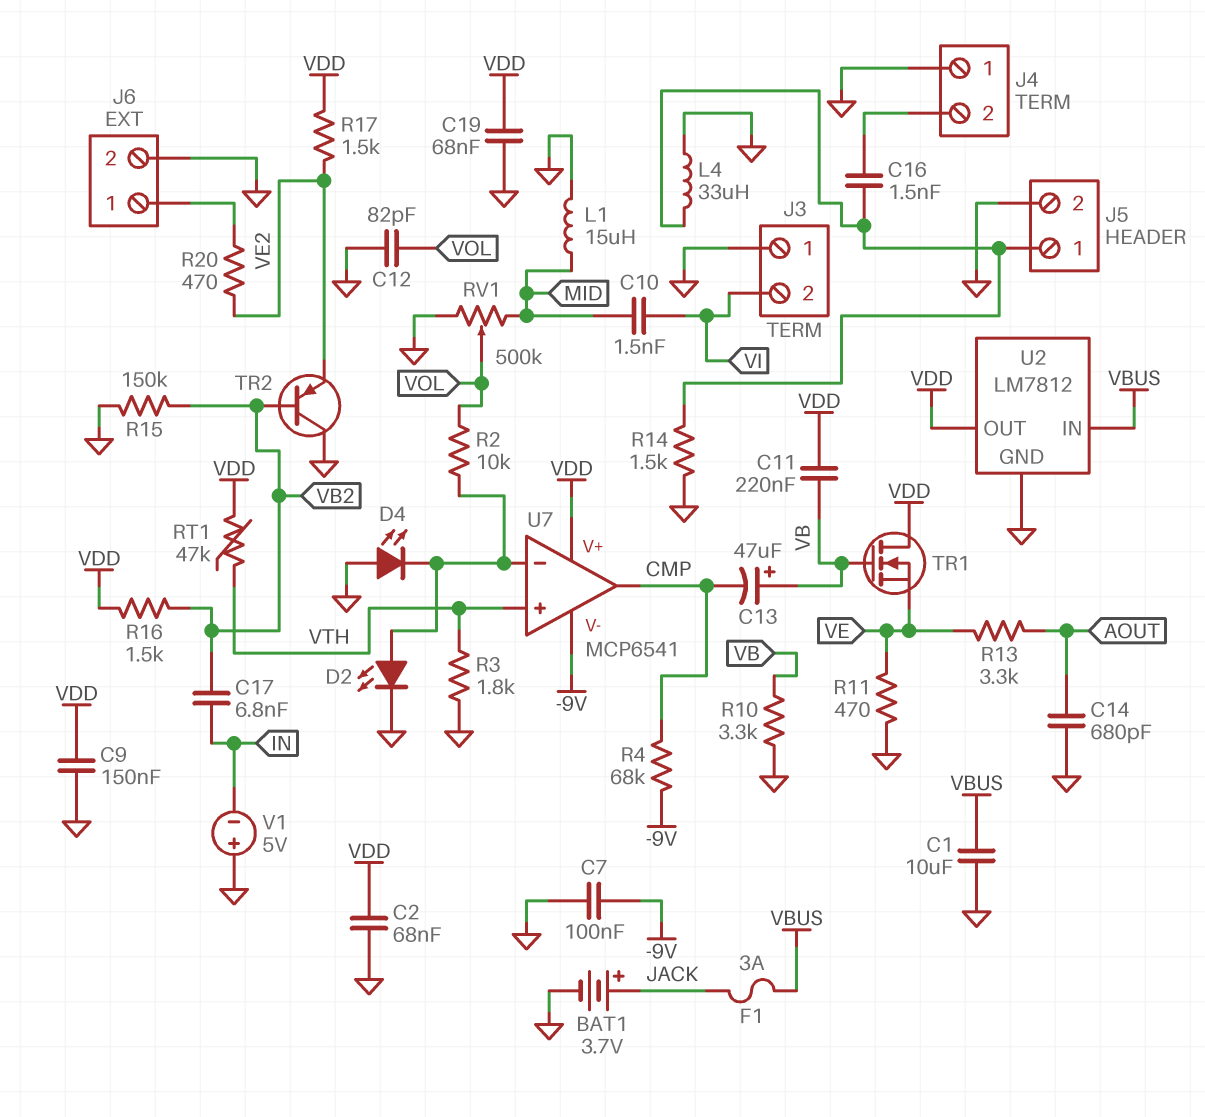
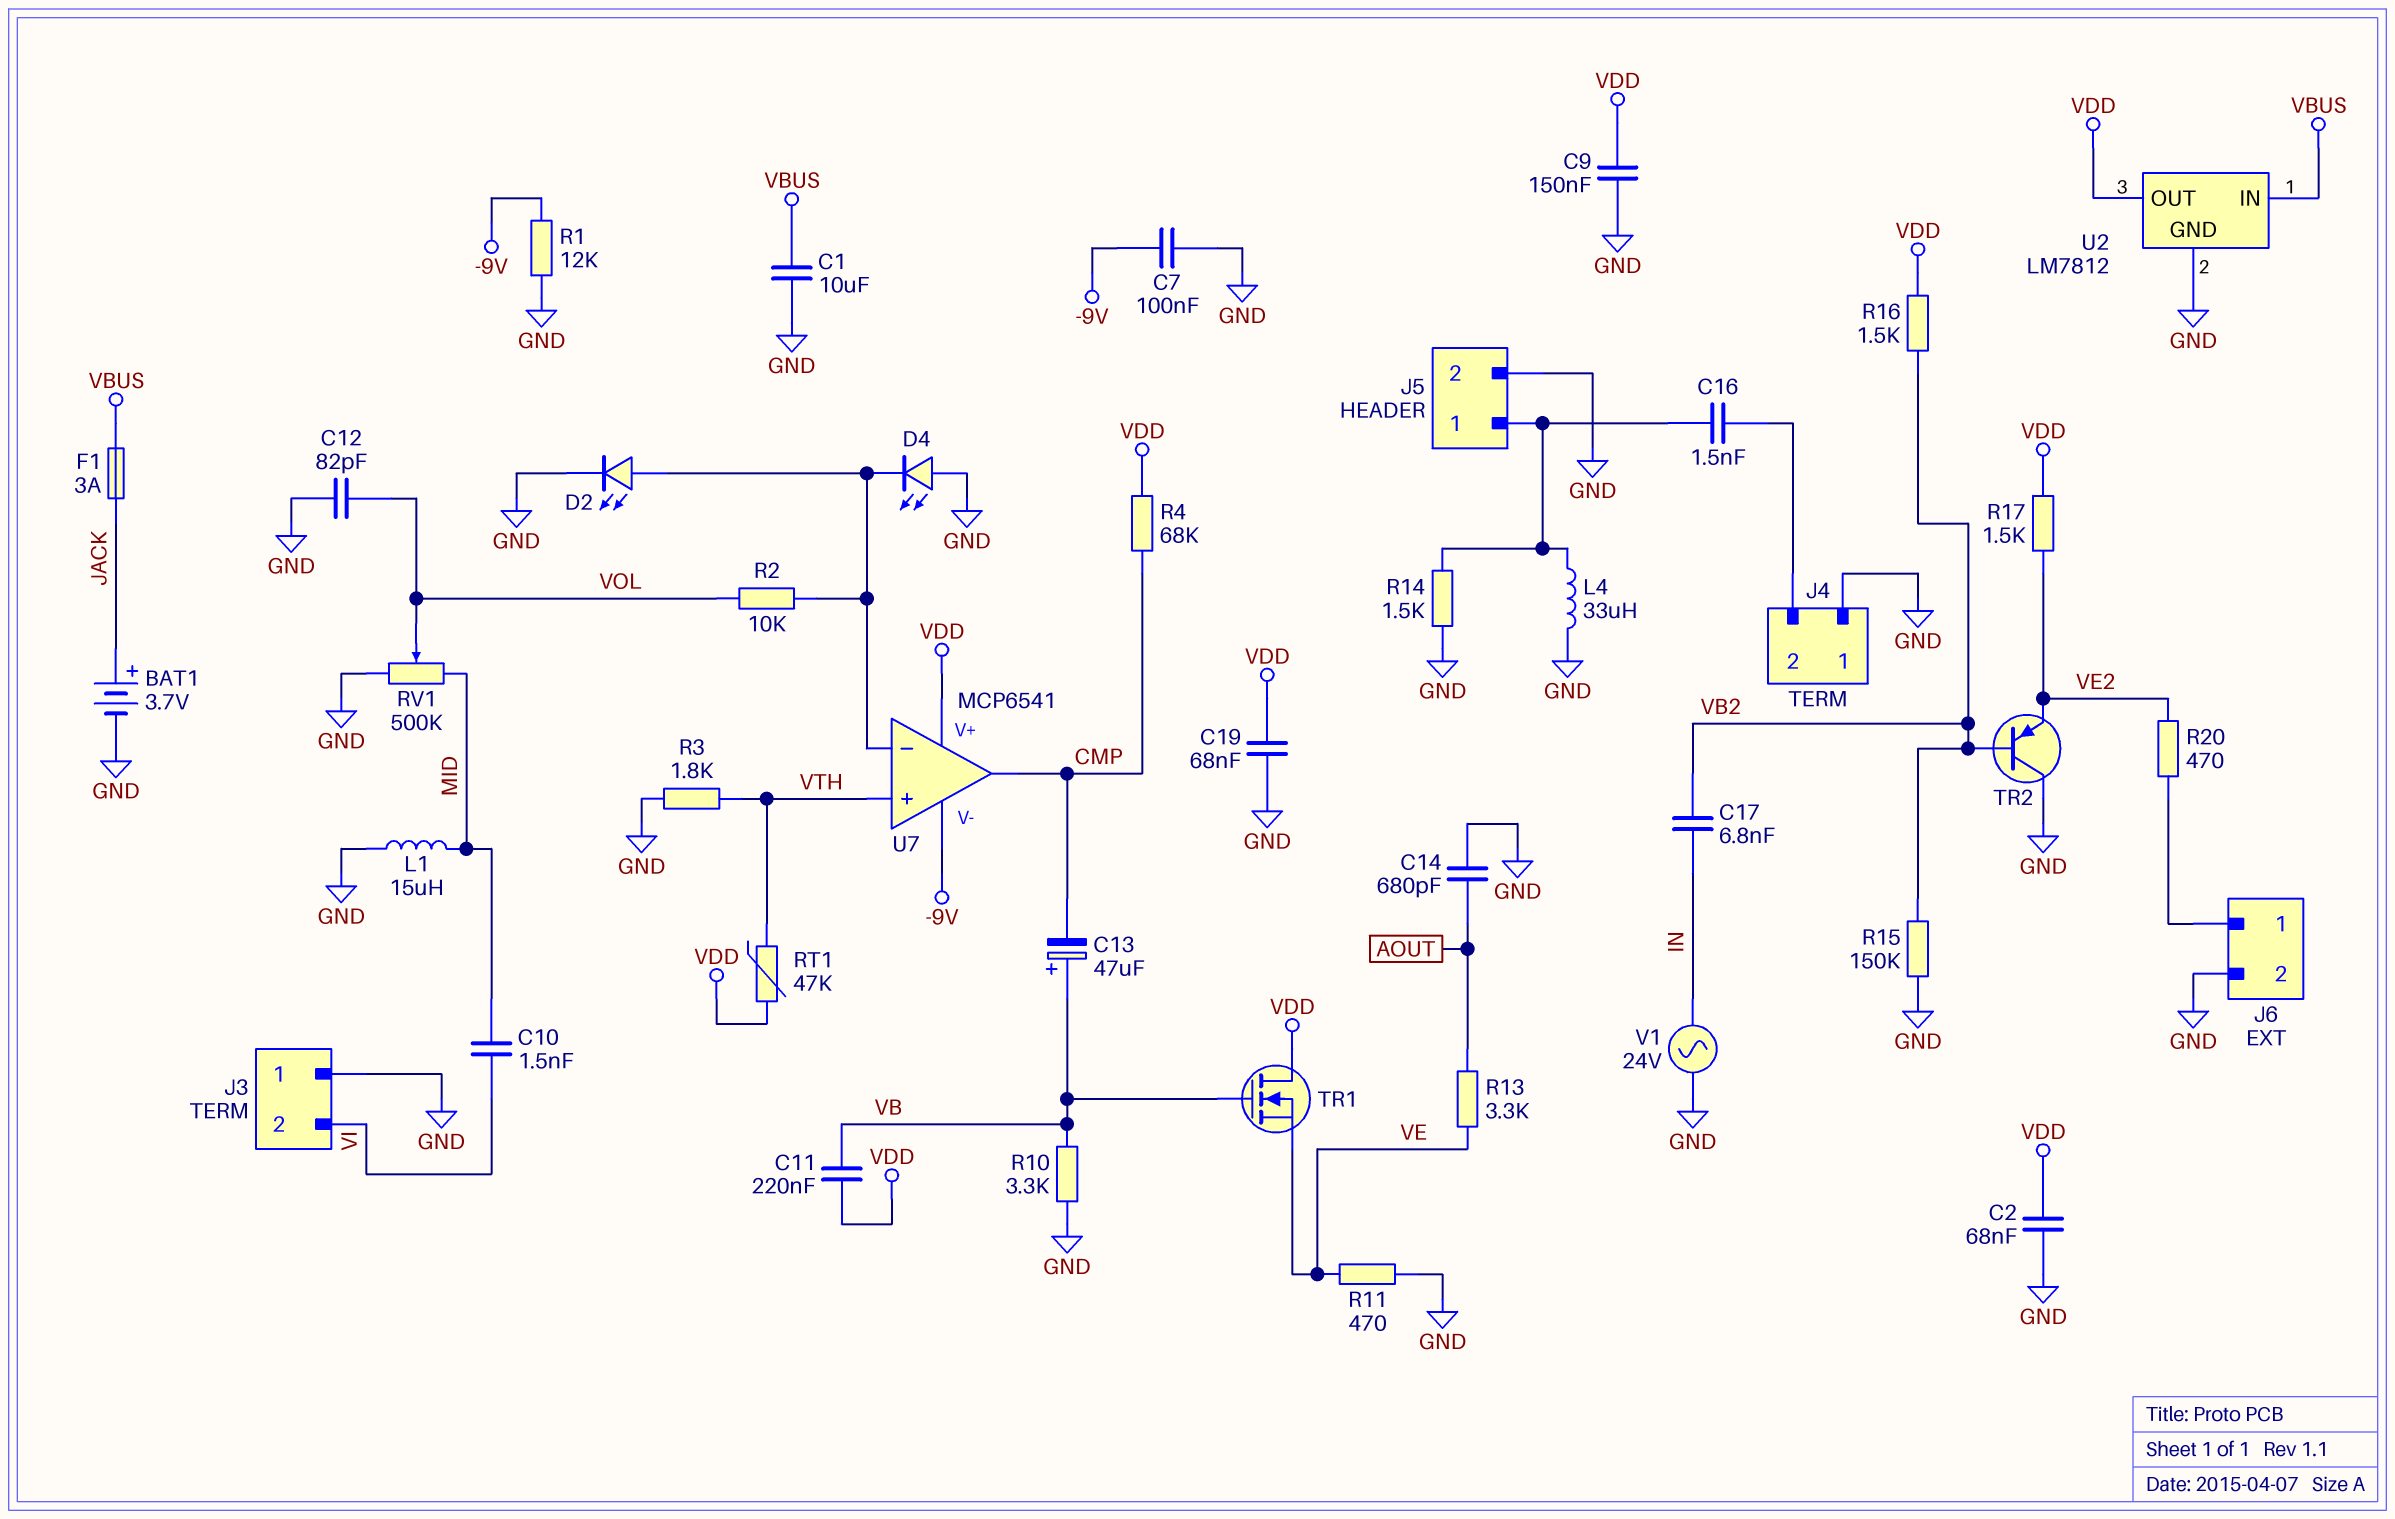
R1: none -> 12k (-9V, GND)
R4: 68k (-9V, CMP) -> 68k (CMP, VDD)
V1: 5V (plus GND, minus IN) -> AC 24V (GND, IN)

